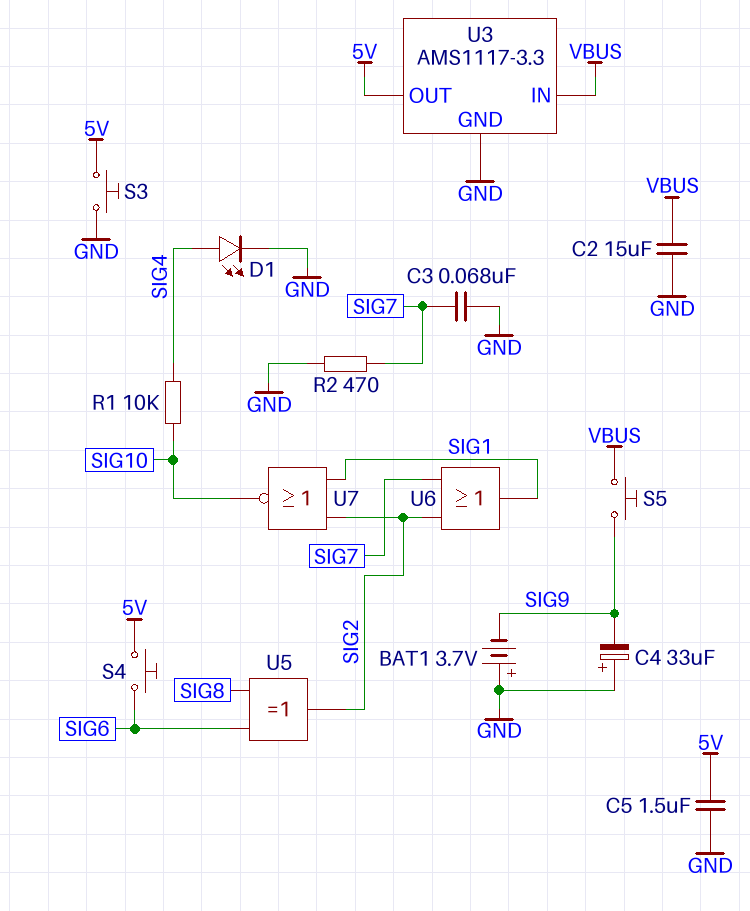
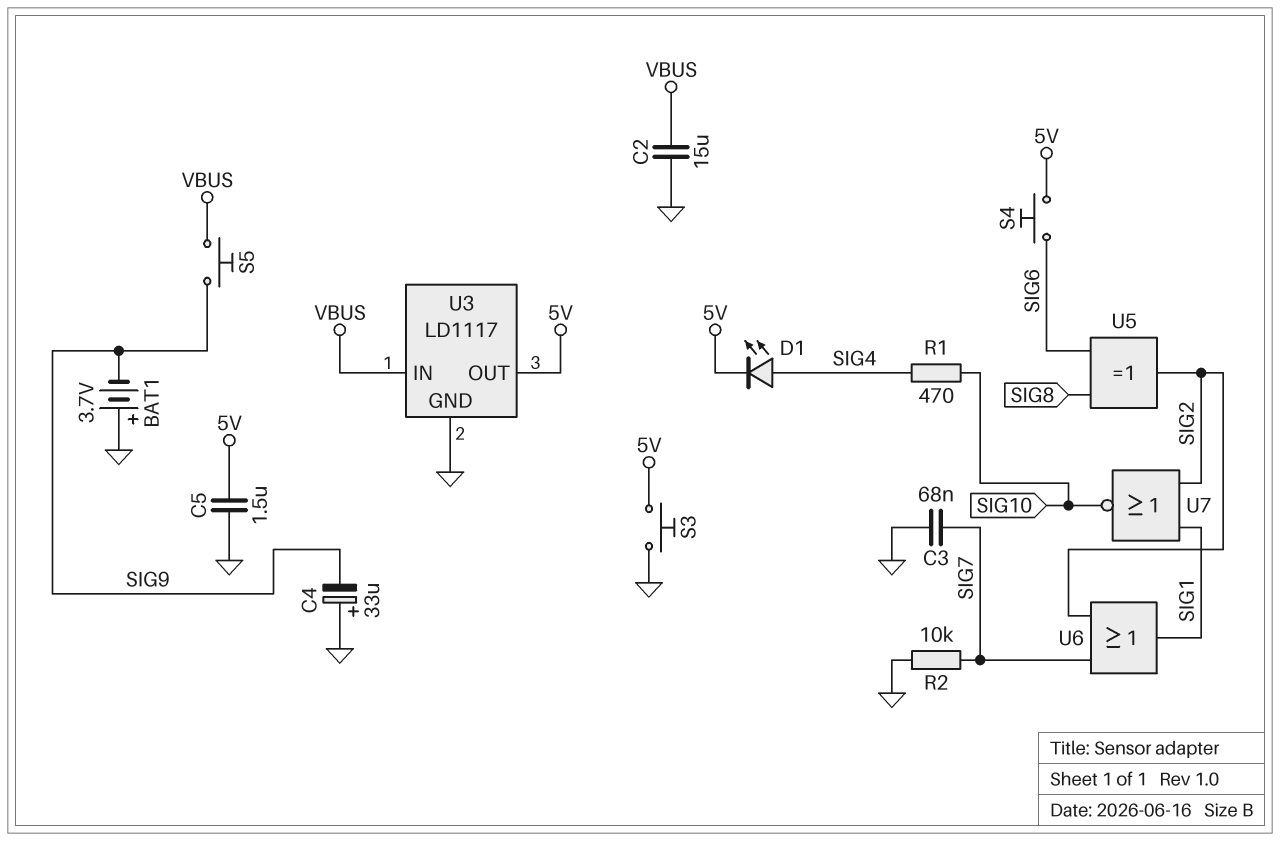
D1: LED (A SIG4, K GND) -> LED (A SIG4, K 5V)
R1: 10k (SIG4, SIG10) -> 470 (SIG4, SIG10)
R2: 470 (GND, SIG7) -> 10k (GND, SIG7)
U3: AMS1117-3.3 -> LD1117

